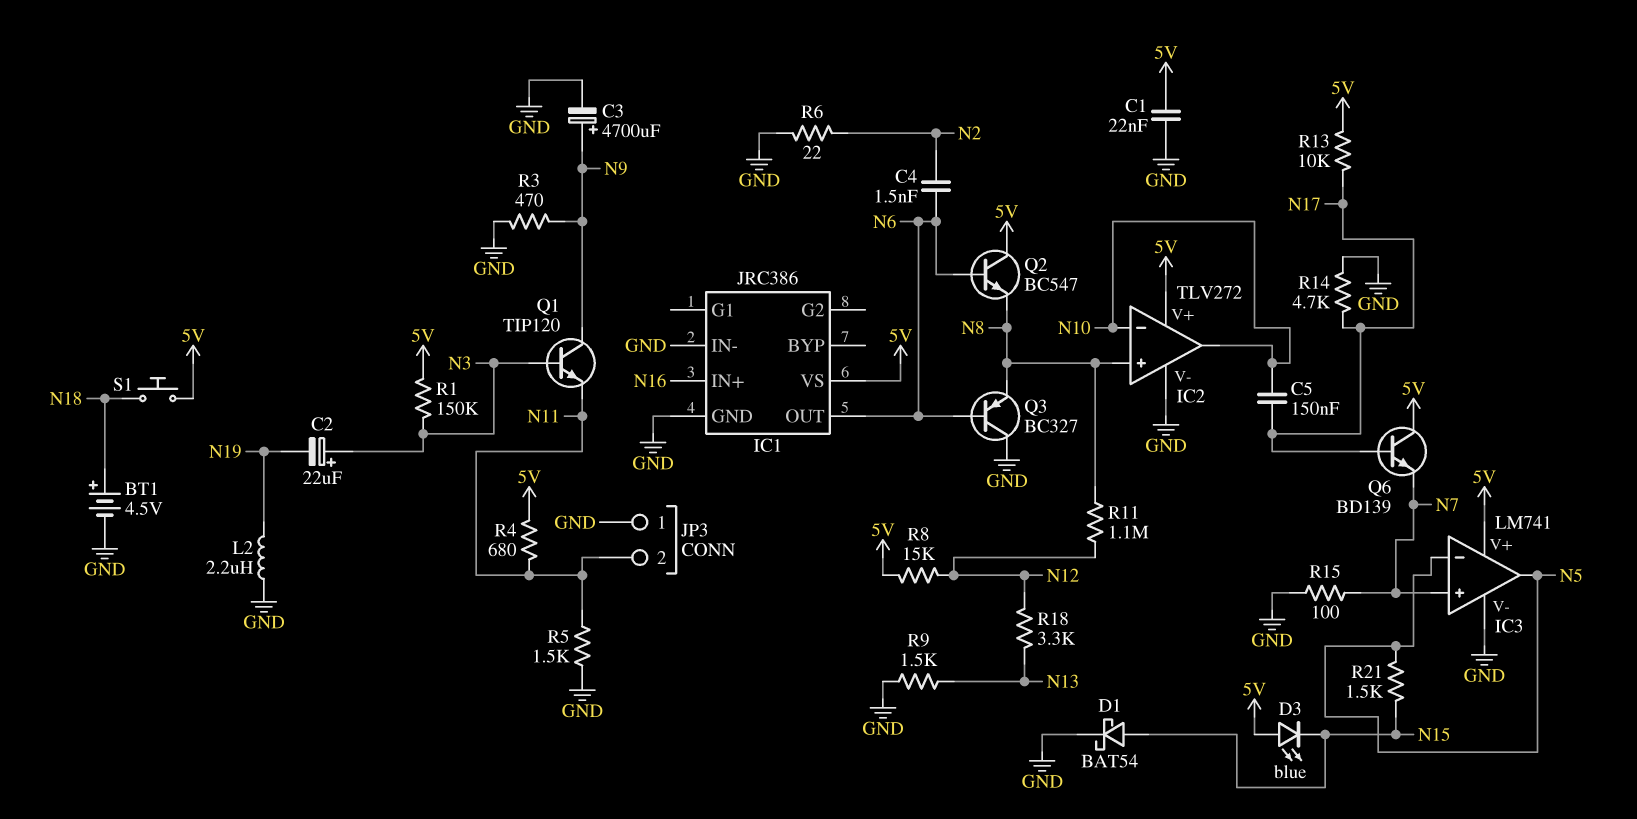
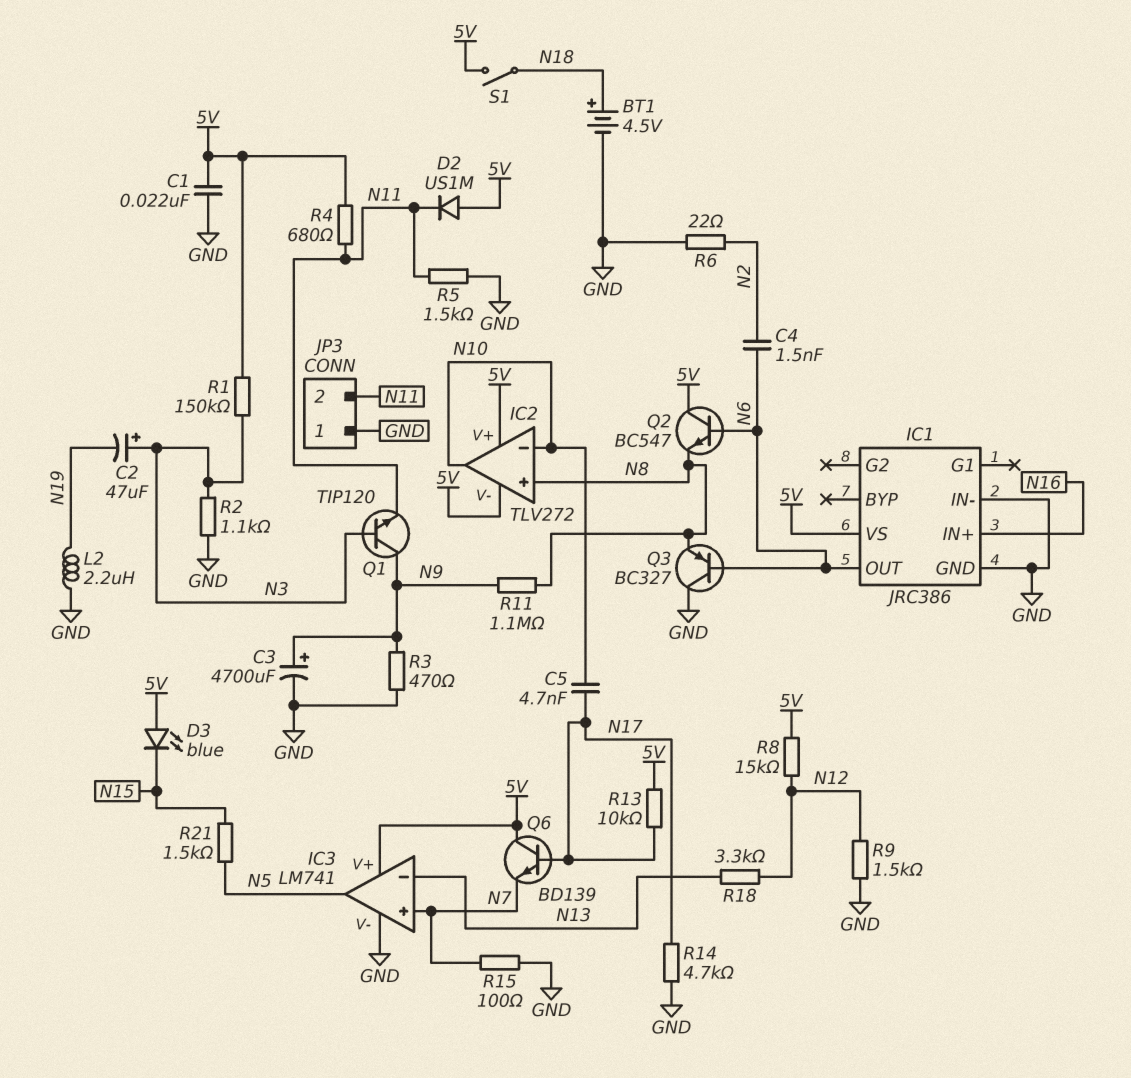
C2: 22uF (plus N3, minus N19) -> 47uF (plus N3, minus N19)
C5: 150nF (N10, N17) -> 4.7nF (N10, N17)
D1: schottky BAT54 (A N15, K GND) -> none
D2: none -> diode US1M (A 5V, K N11)
IC2 pin V-: GND -> 5V
IC3 pin in-: N5 -> N13
R2: none -> 1.1k (GND, N3)
R9: 1.5k (GND, N13) -> 1.5k (GND, N12)
R11: 1.1M (N8, N12) -> 1.1M (N8, N9)
S1: button (5V, N18) -> switch (5V, N18)

